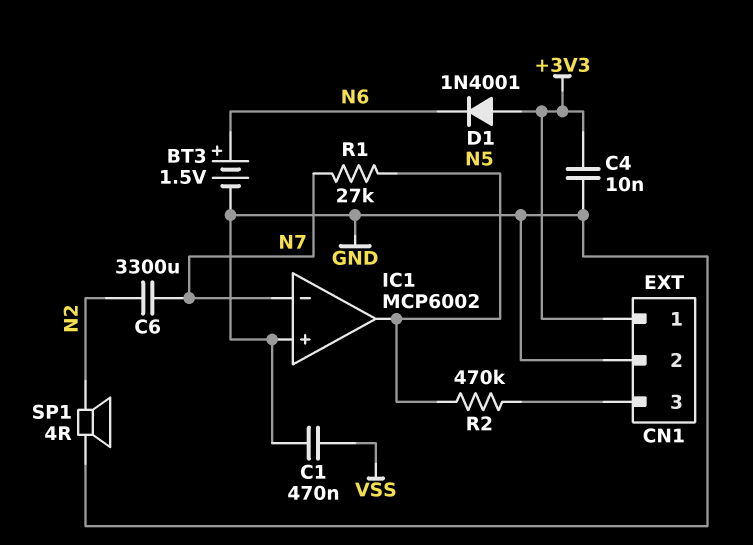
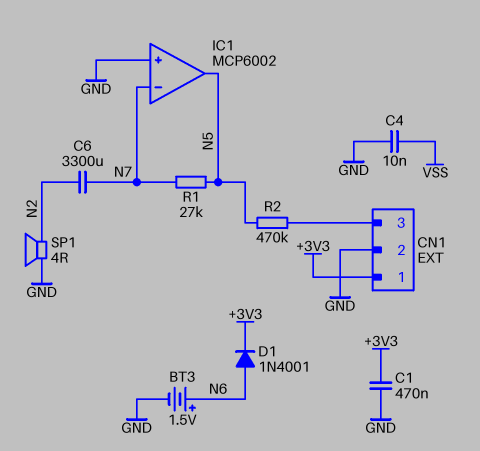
C1: 470nF (GND, VSS) -> 470nF (+3V3, GND)
C4: 10nF (+3V3, GND) -> 10nF (GND, VSS)
D1: diode 1N4001 (A +3V3, K N6) -> diode 1N4001 (A N6, K +3V3)

